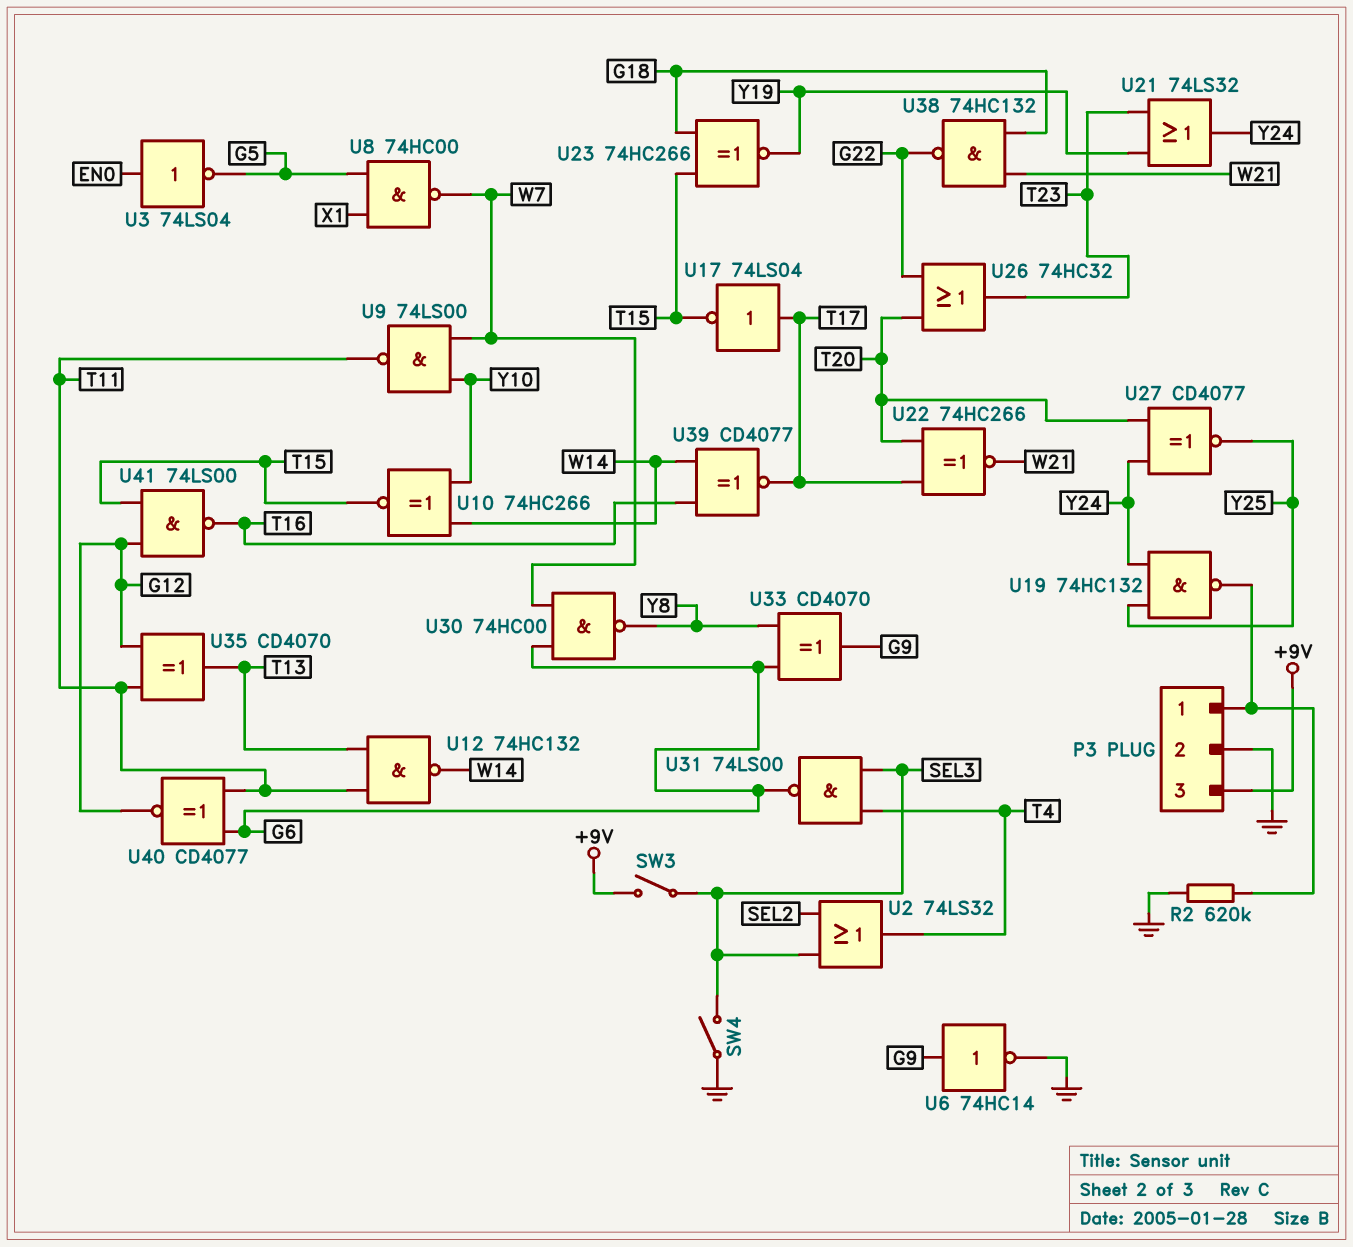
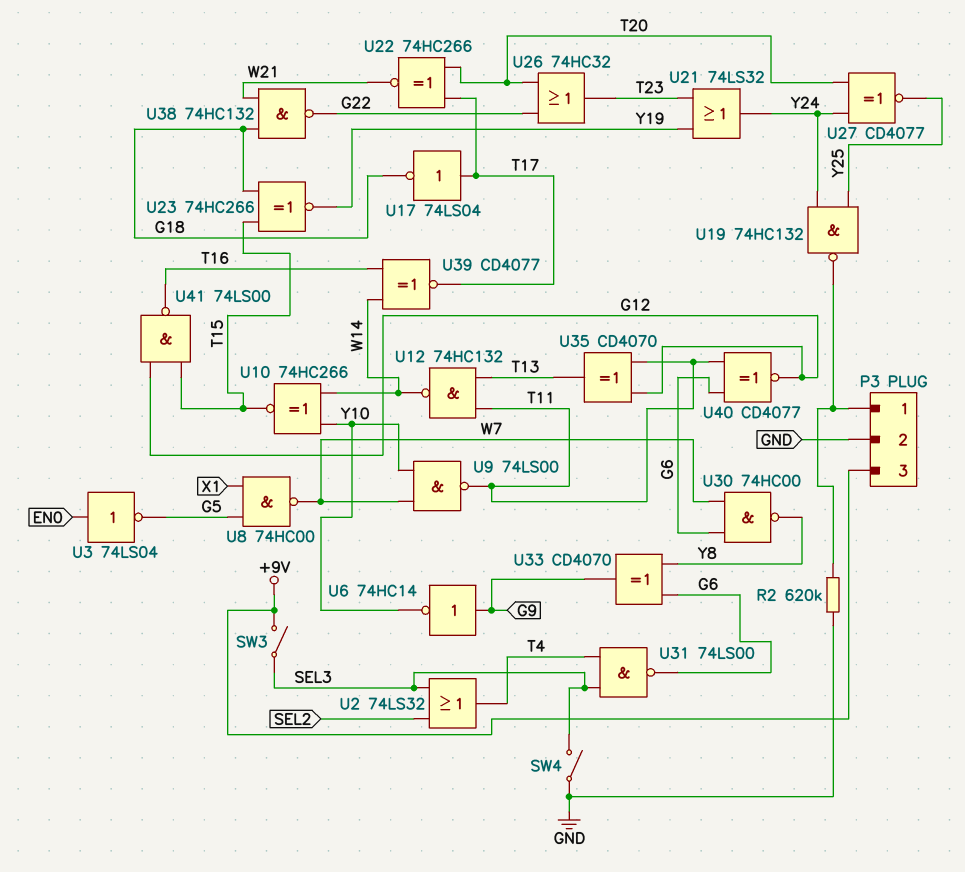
U6: NOT 74HC14 (in G9, out GND) -> NOT 74HC14 (in G9, out Y10)
U17: NOT 74LS04 (in T17, out T15) -> NOT 74LS04 (in T17, out G18)

